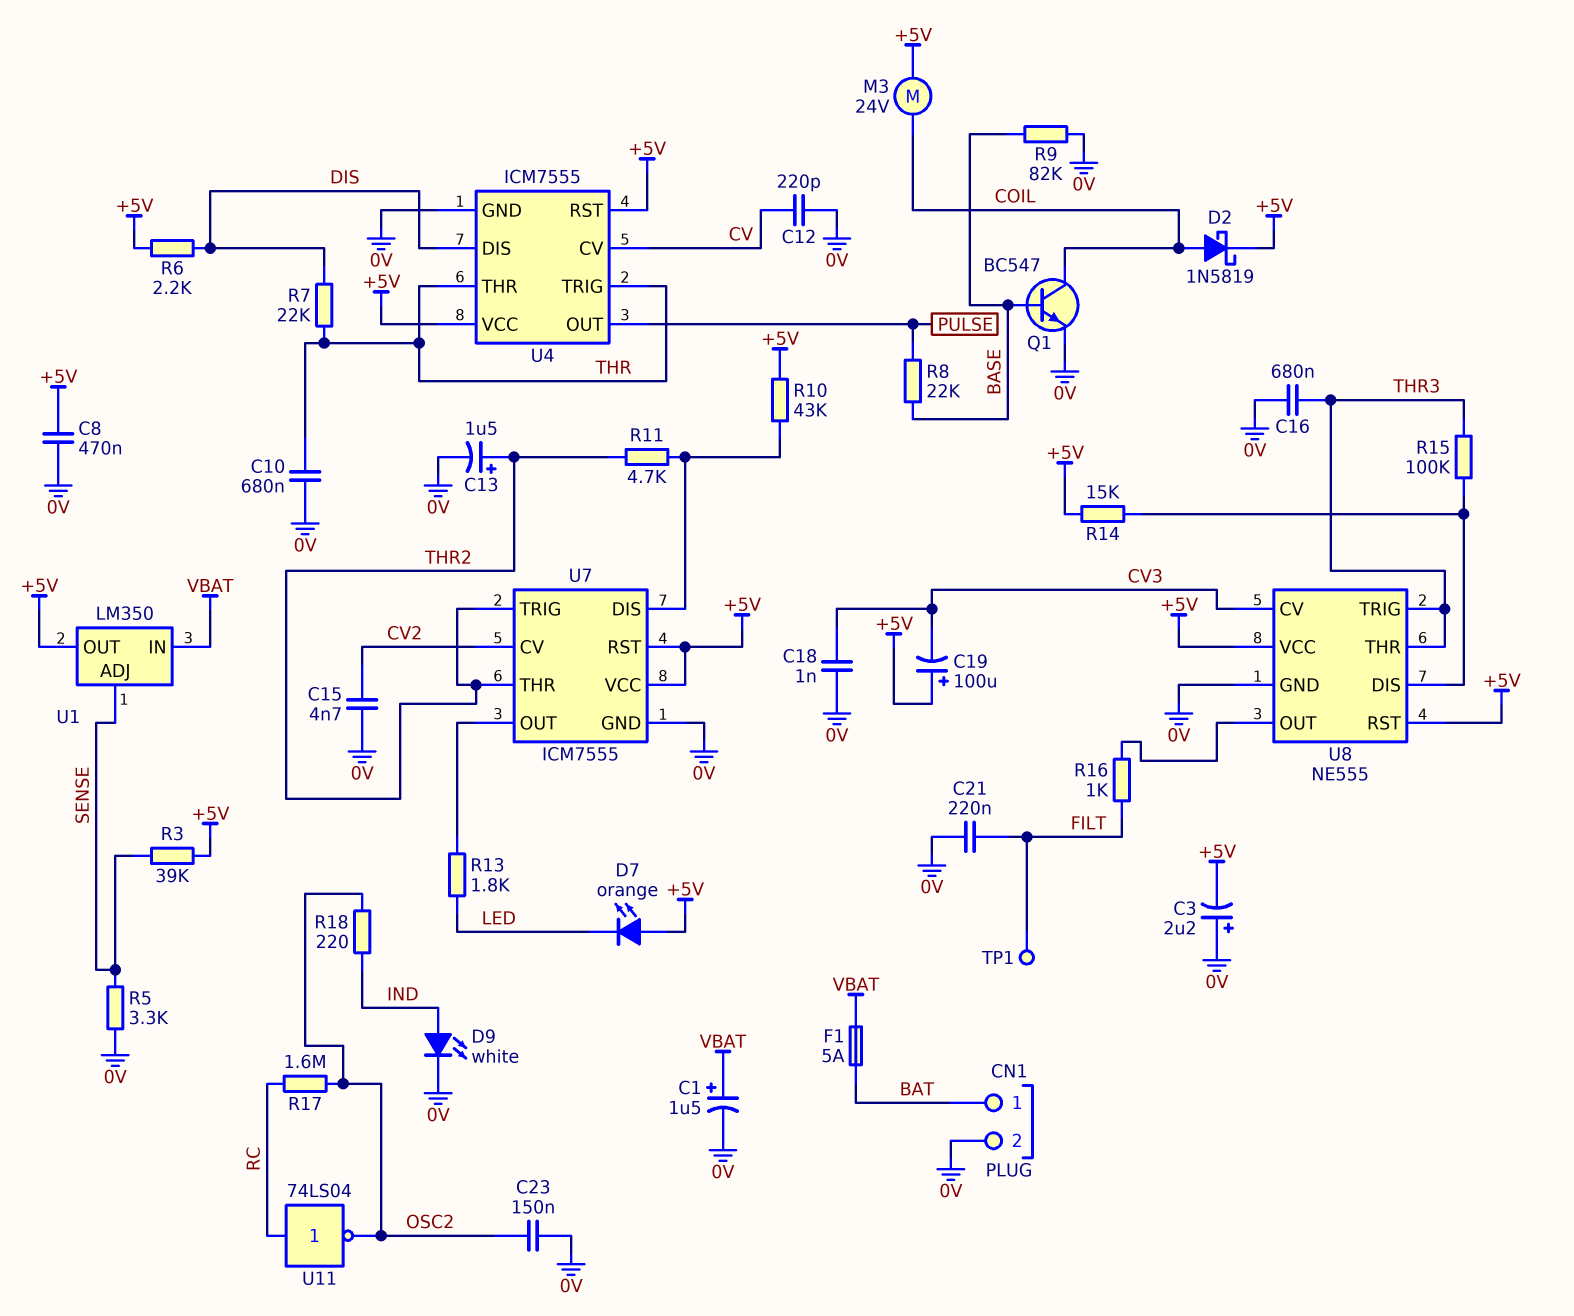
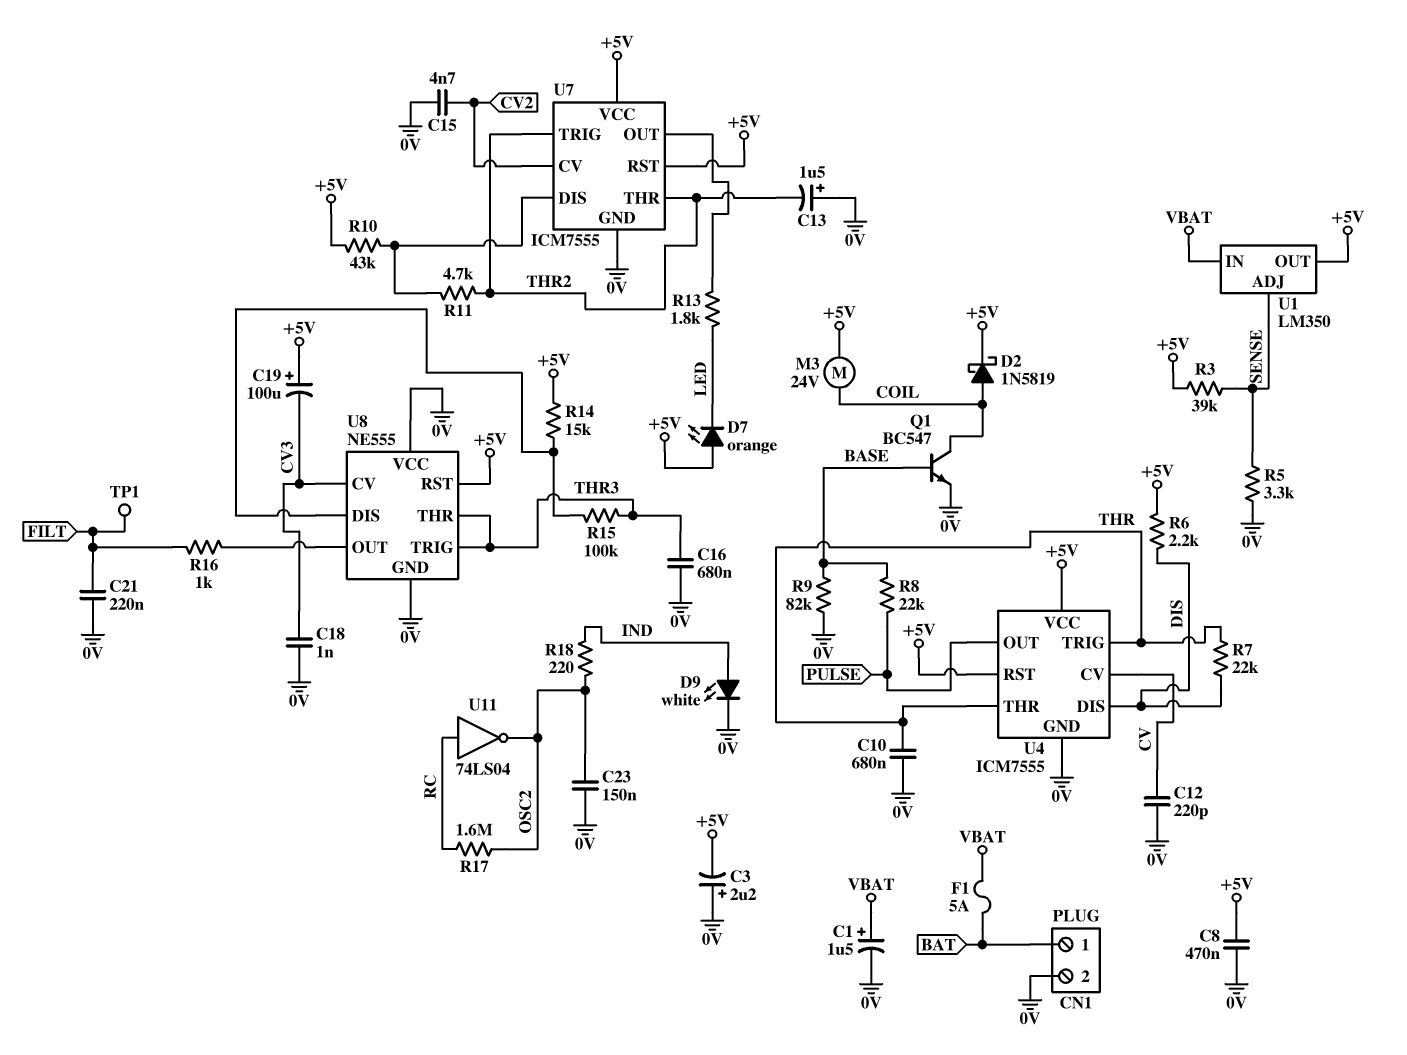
C13: 1.5uF (plus THR2, minus 0V) -> 1.5uF (plus 0V, minus THR2)
U8 pin VCC: +5V -> 0V

